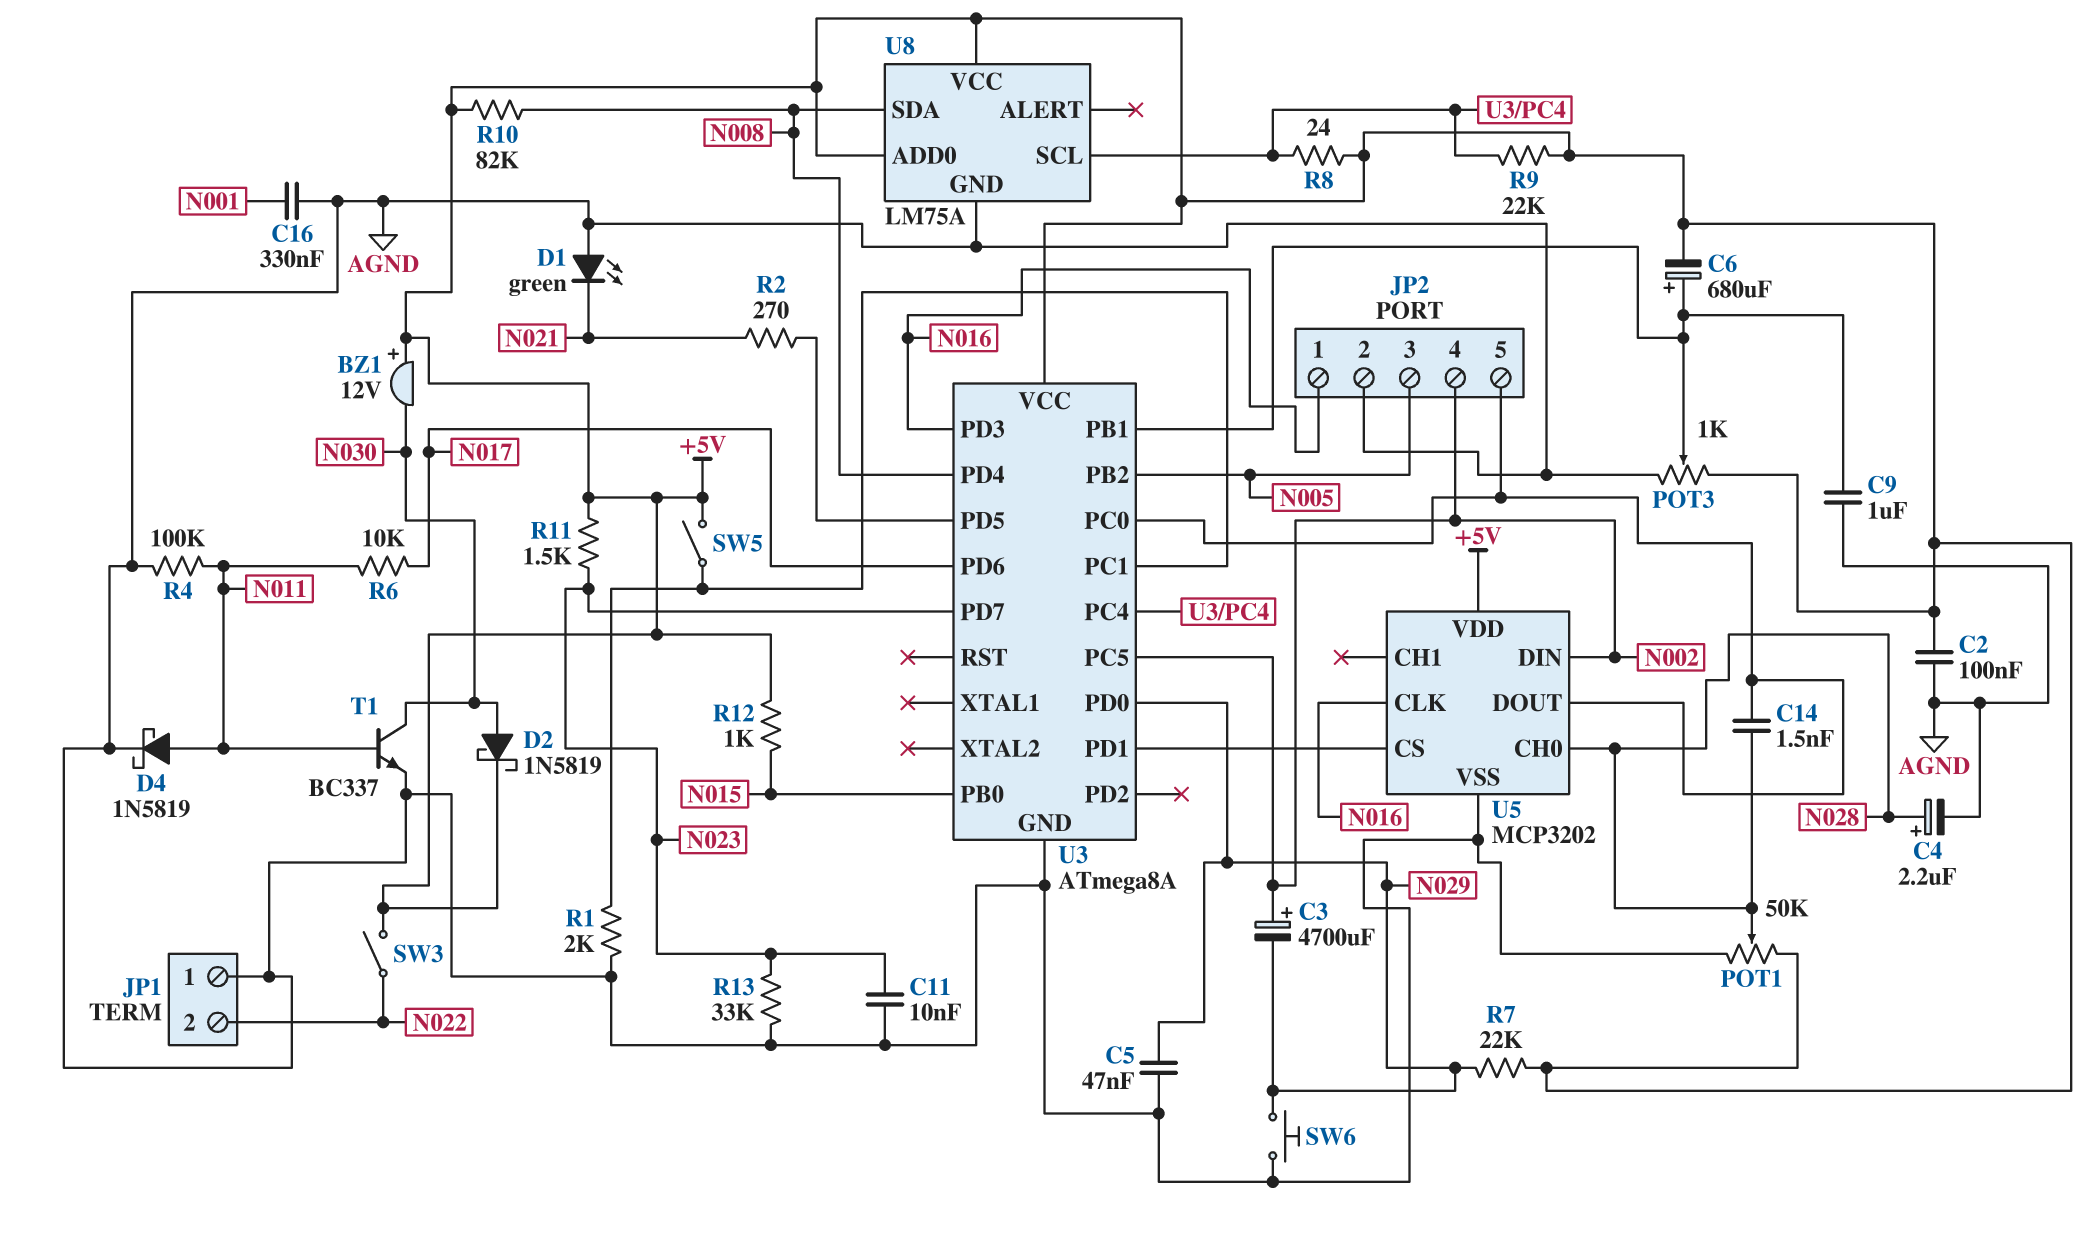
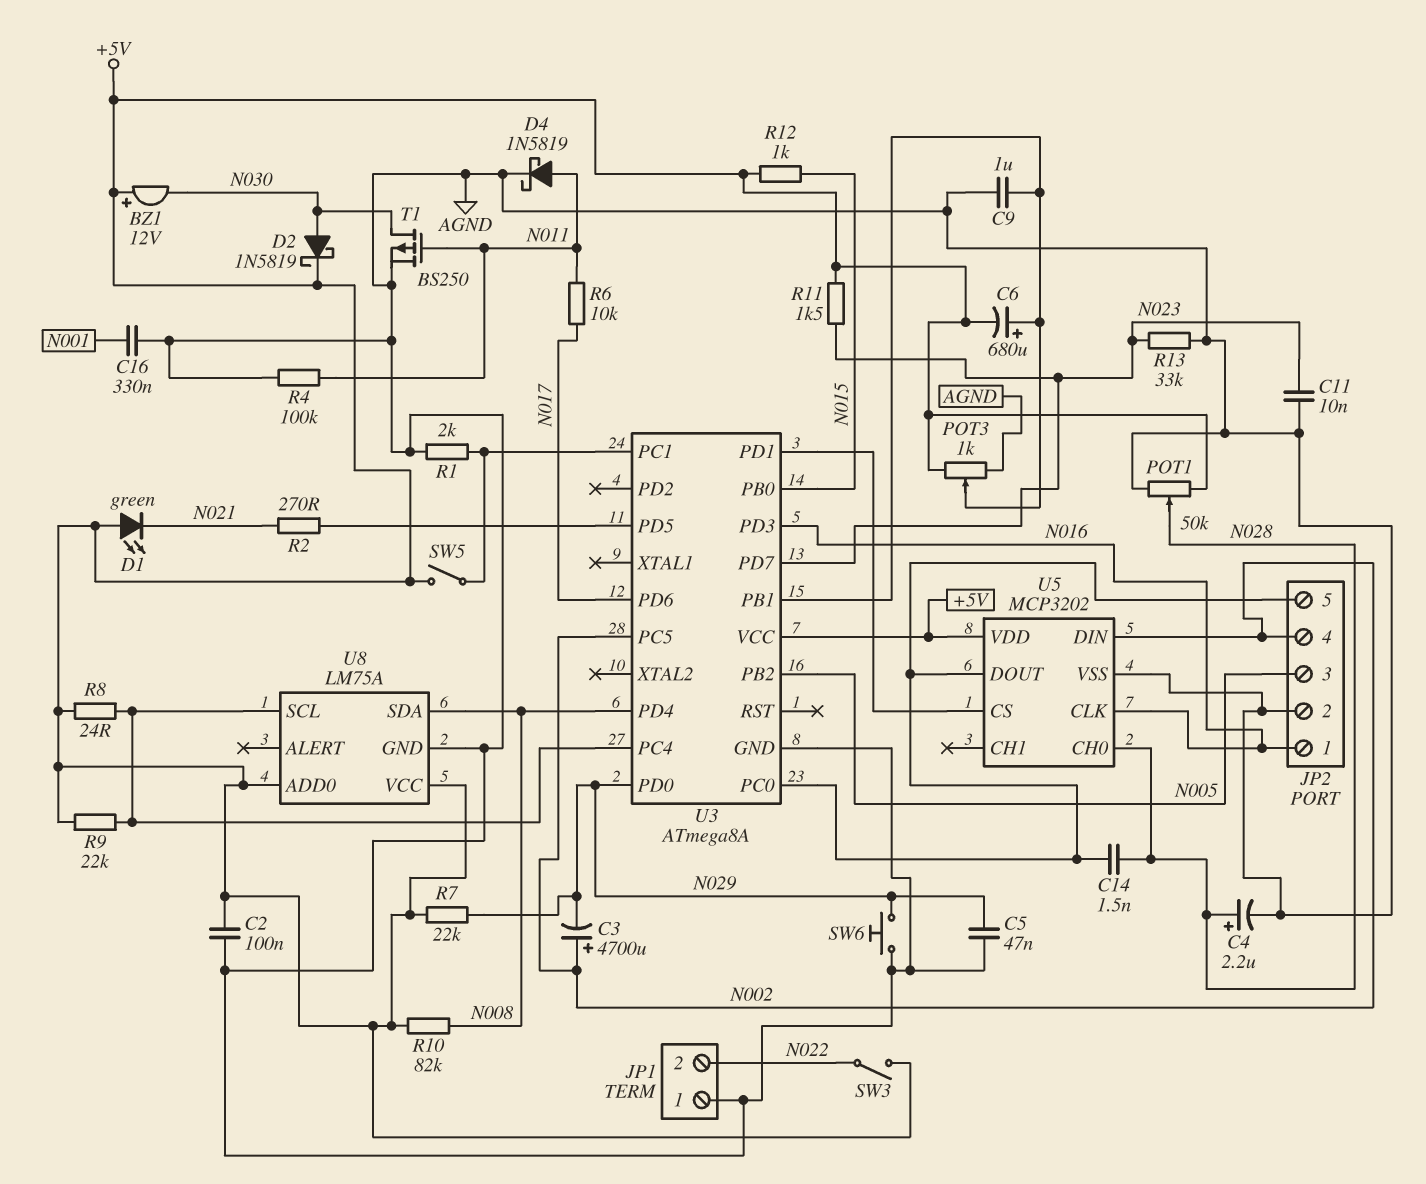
D1: LED green (A AGND, K N021) -> LED green (A +5V, K N021)
T1: NPN BC337 (B N011, C N030, E AGND) -> PMOS BS250 (G N011, D N030, S AGND)

